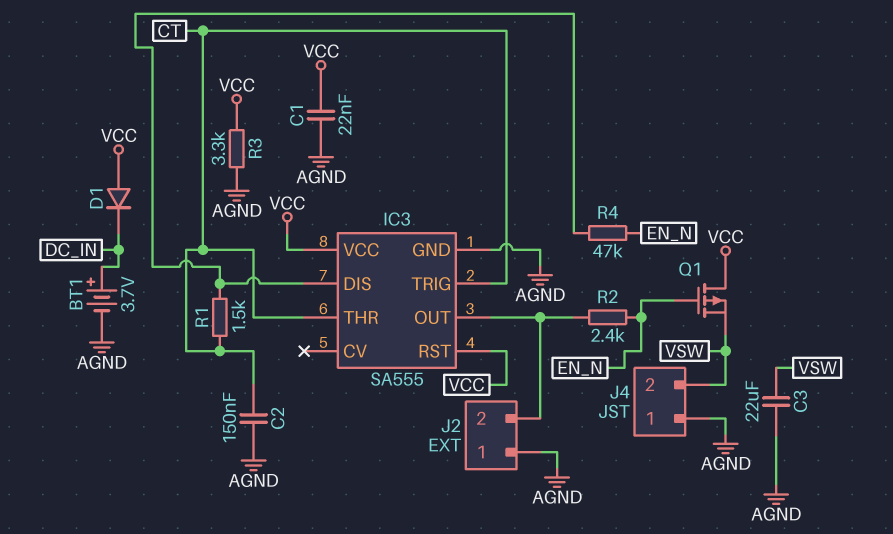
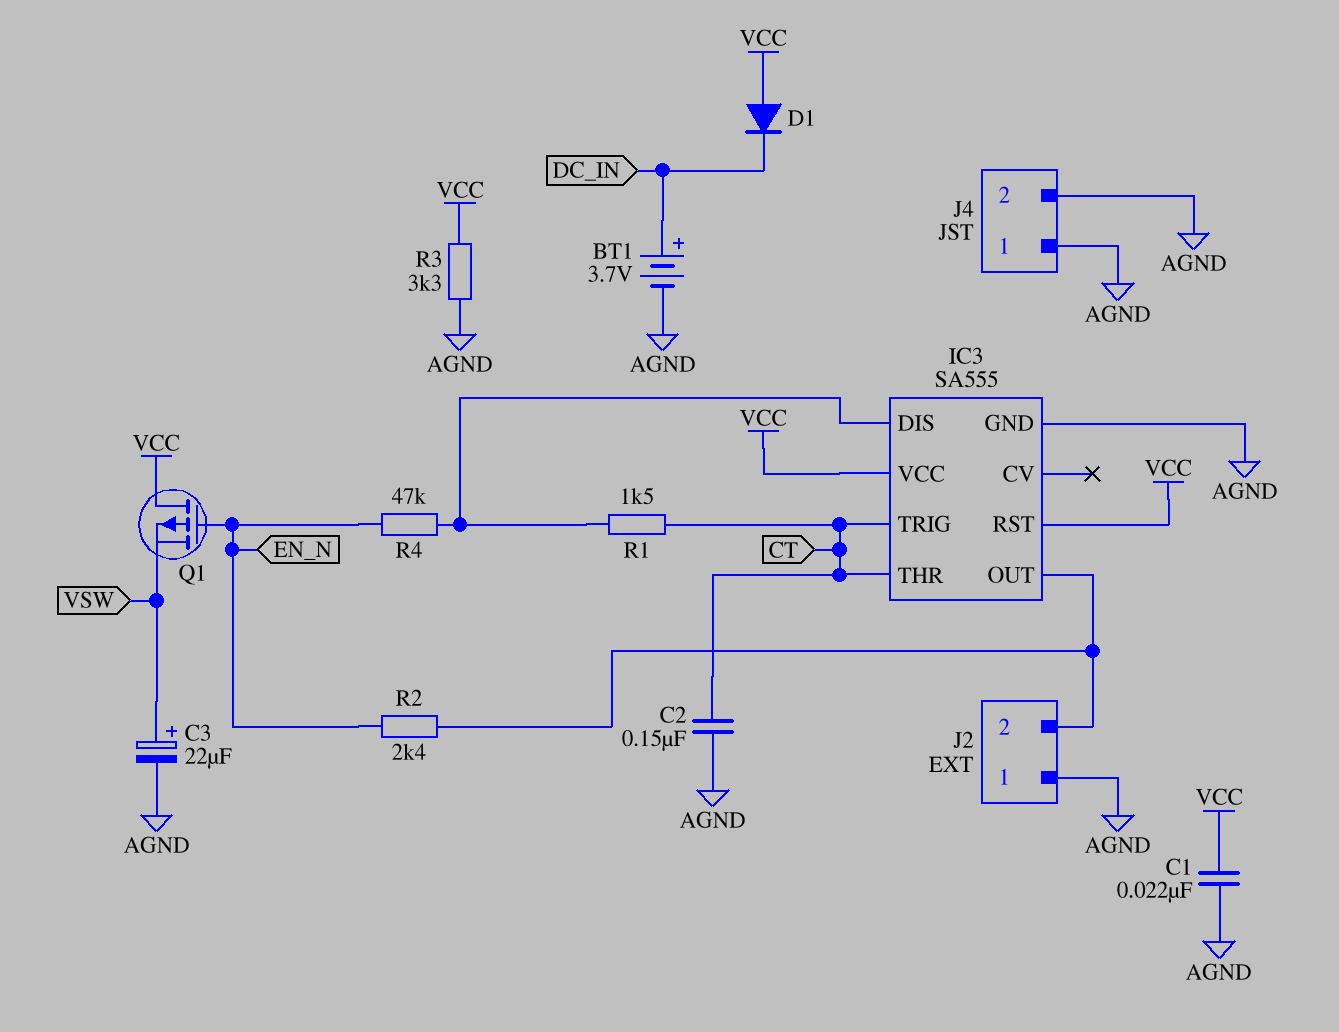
C3: 22uF (AGND, VSW) -> 22uF (plus VSW, minus AGND)
J4 pin 2: VSW -> AGND

